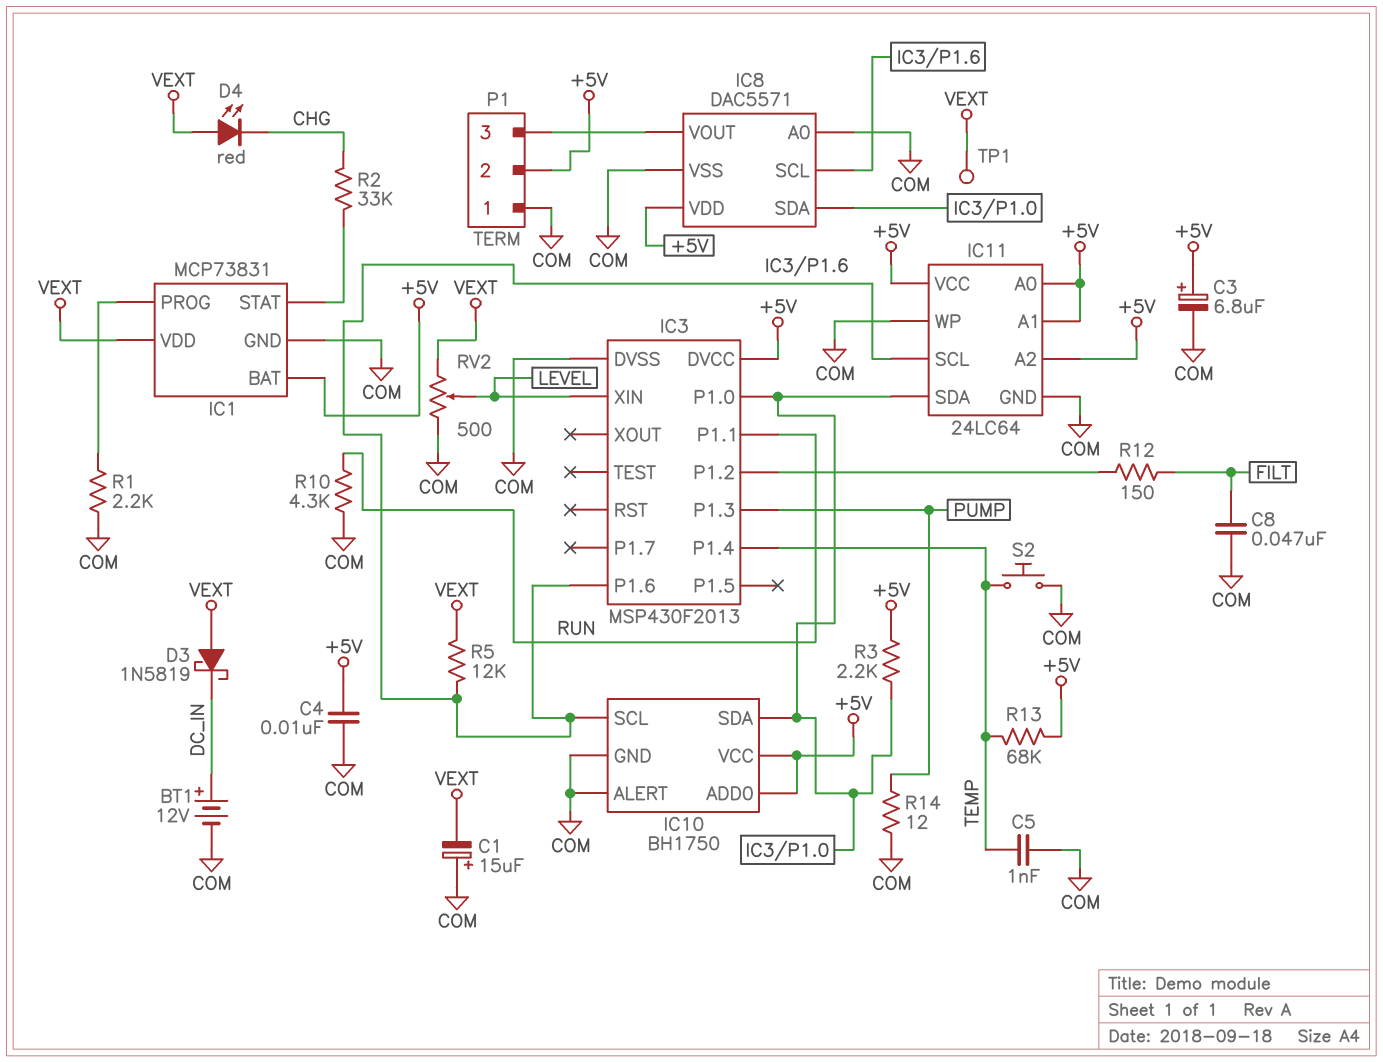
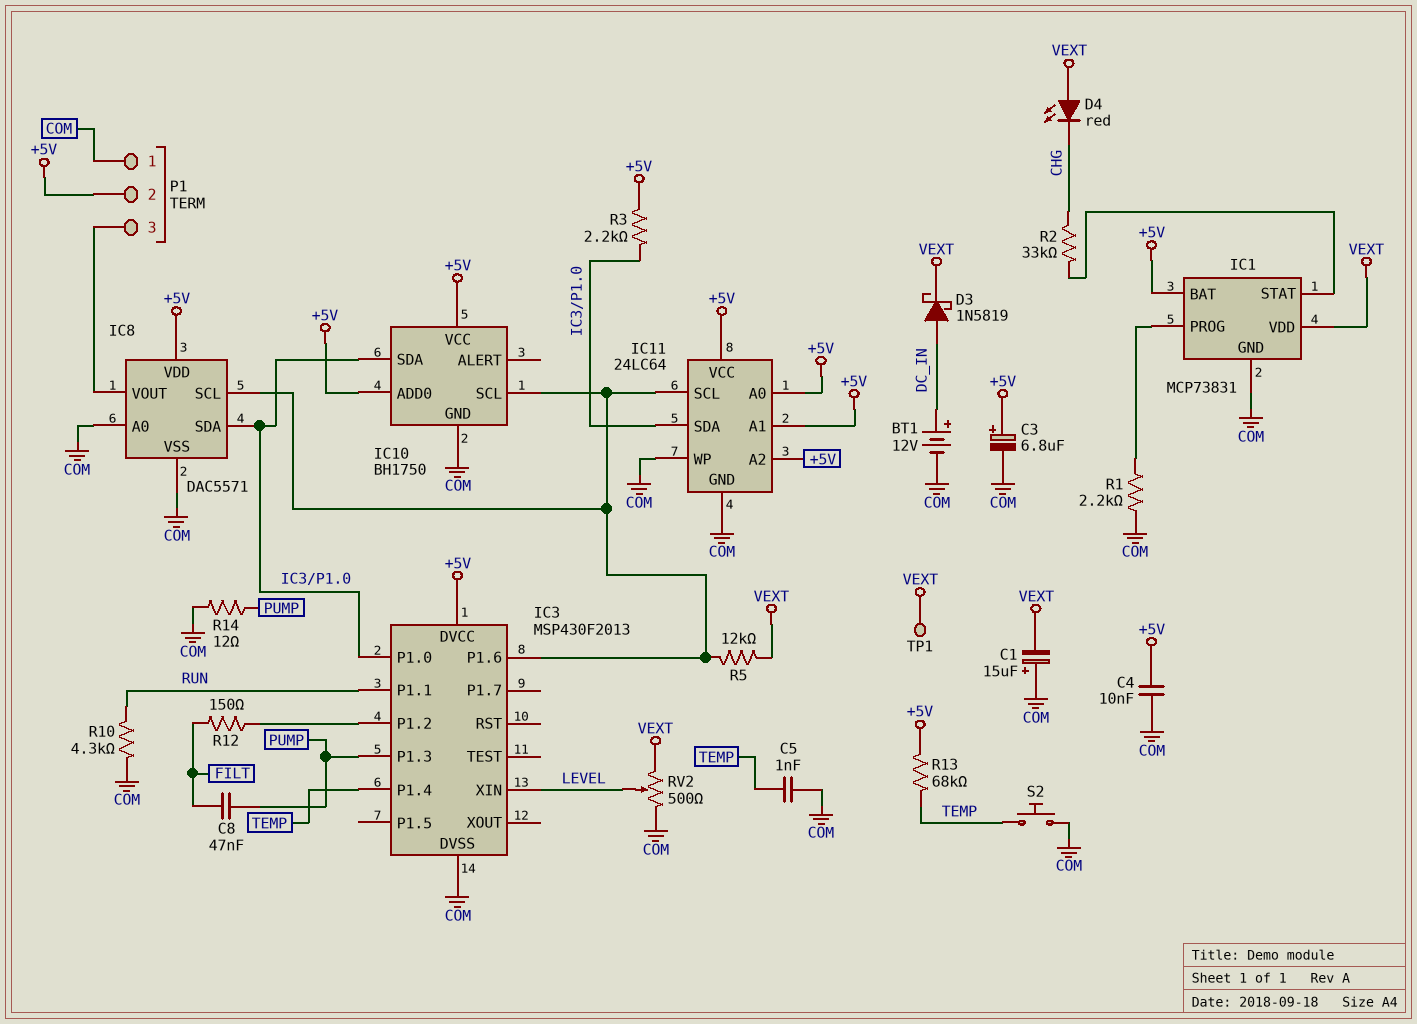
C8: 47nF (COM, FILT) -> 47nF (FILT, PUMP)
D3: schottky 1N5819 (A VEXT, K DC_IN) -> schottky 1N5819 (A DC_IN, K VEXT)
IC10 pin ALERT: COM -> none

